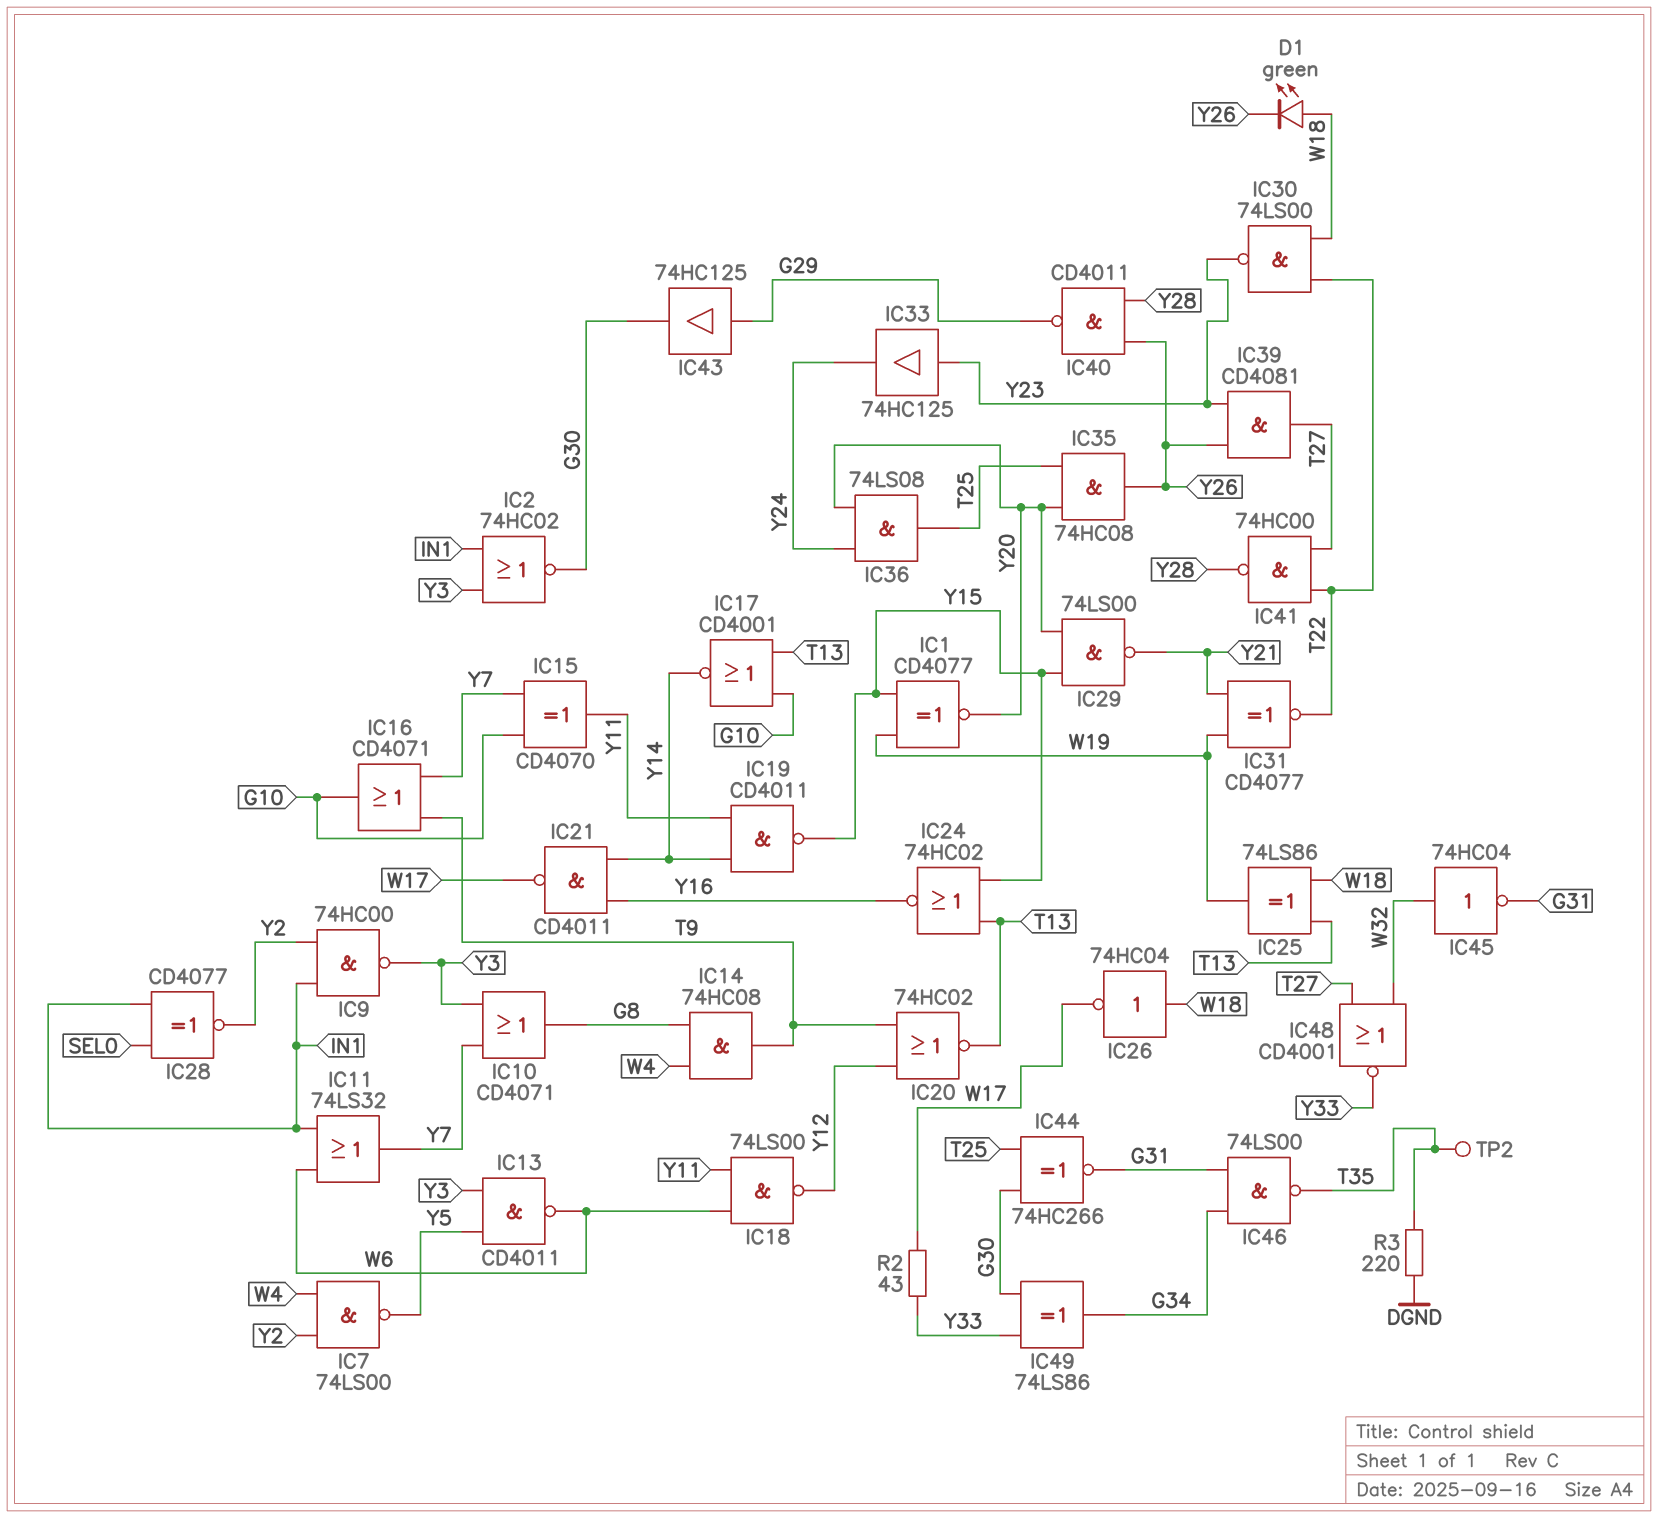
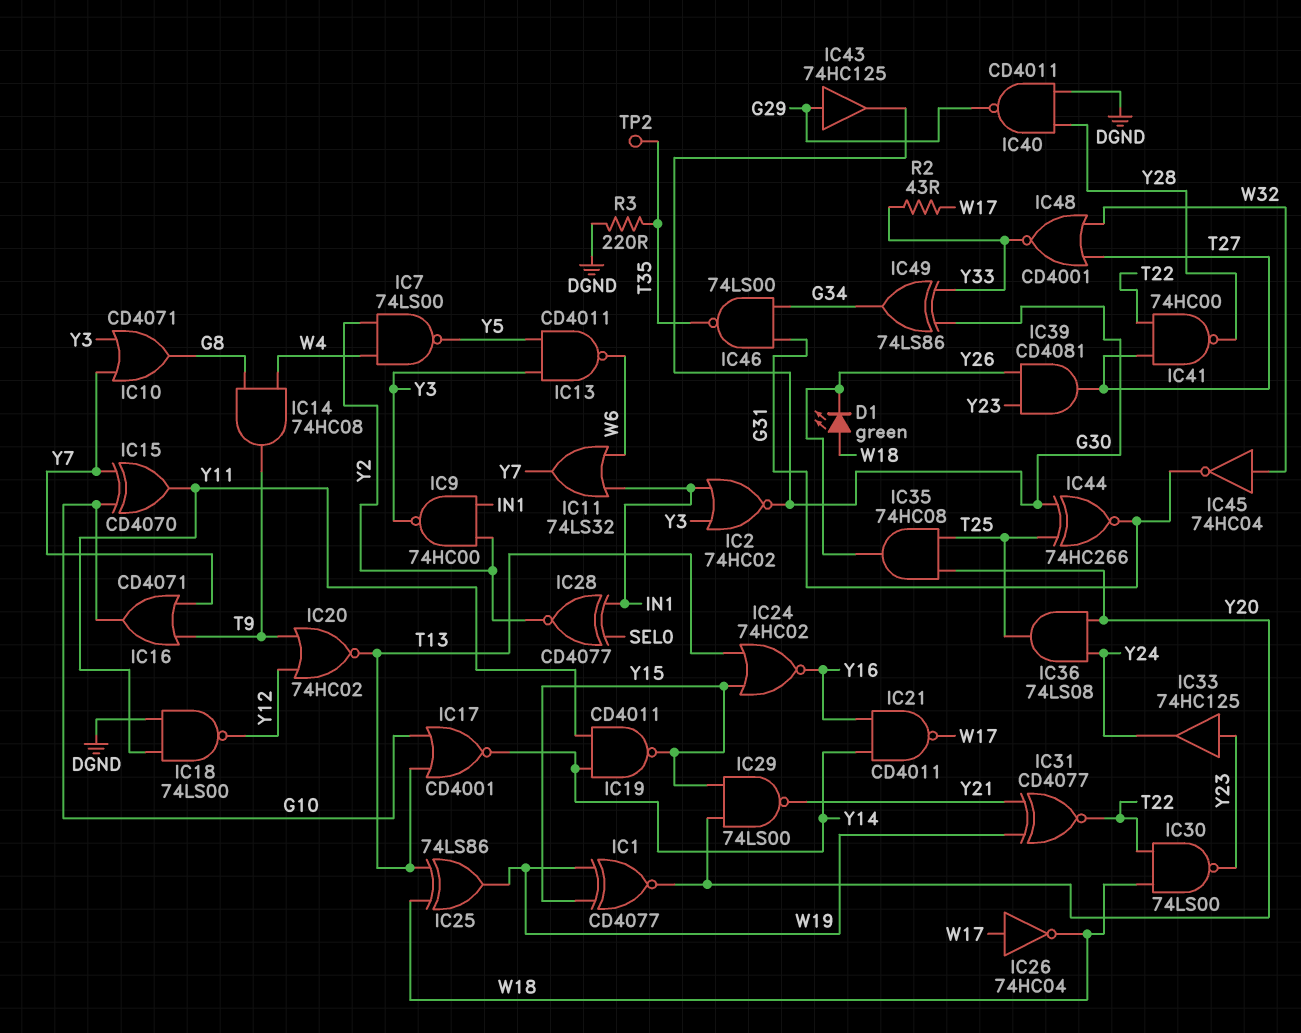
IC18: NAND 74LS00 (in W6, in Y11, out Y12) -> NAND 74LS00 (in DGND, in Y11, out Y12)
IC26: NOT 74HC04 (in W18, out W17) -> NOT 74HC04 (in W17, out W18)
IC40: NAND CD4011 (in Y26, in Y28, out G29) -> NAND CD4011 (in DGND, in Y28, out G29)

